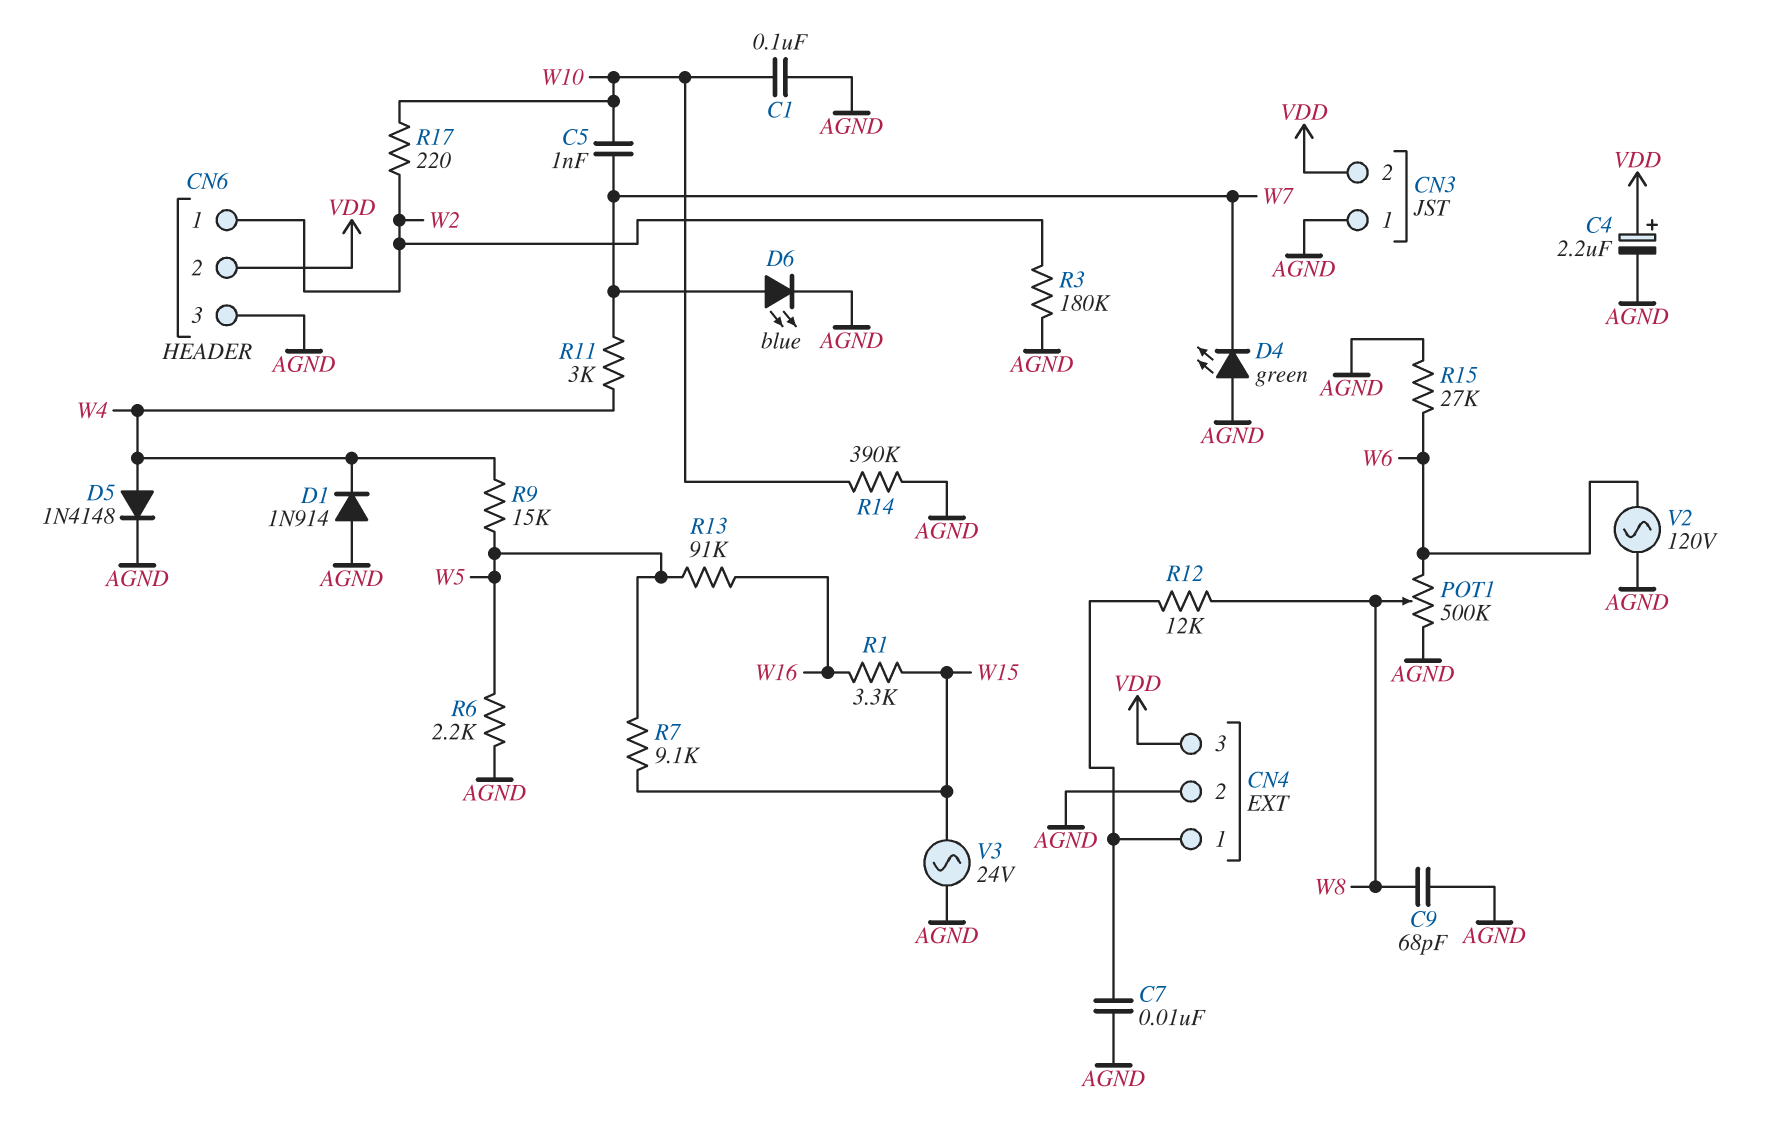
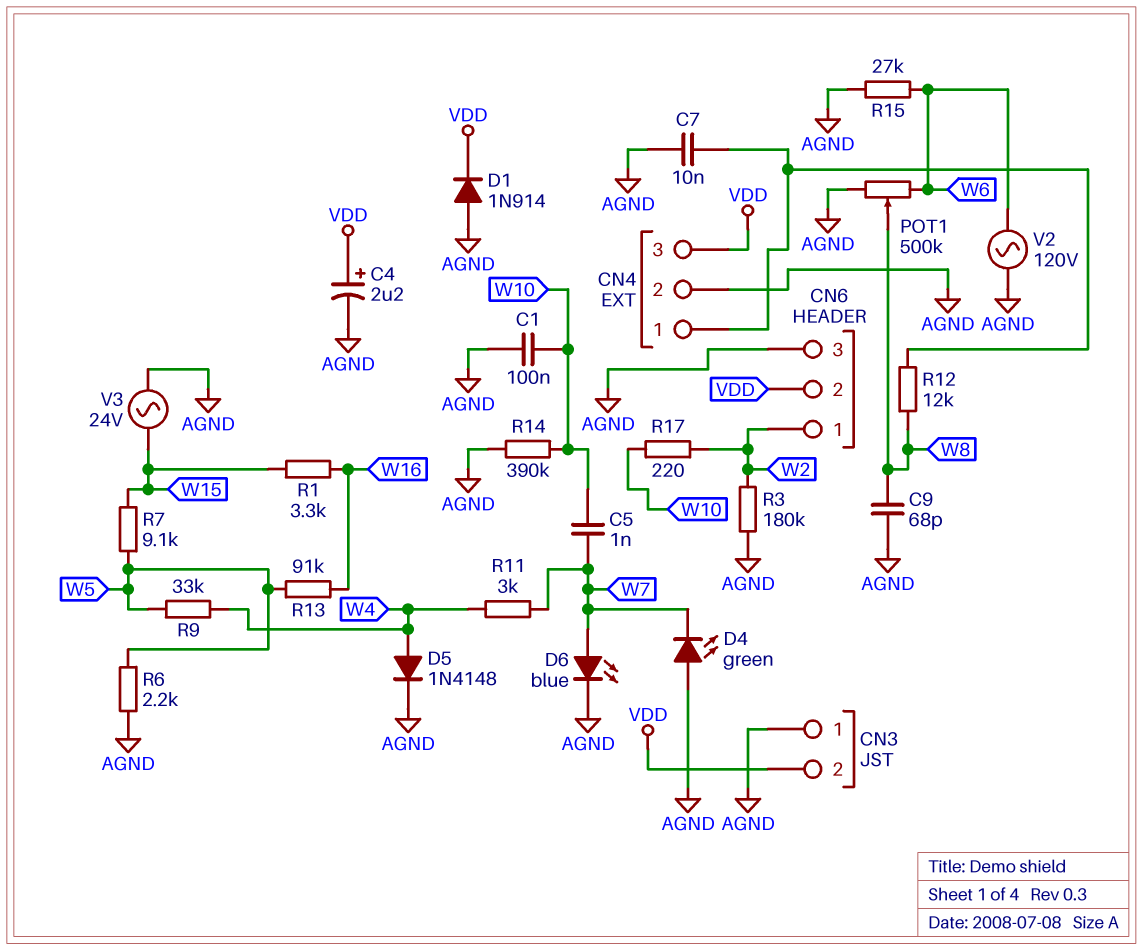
D1: diode 1N914 (A AGND, K W4) -> diode 1N914 (A AGND, K VDD)
R9: 15k (W4, W5) -> 33k (W4, W5)

